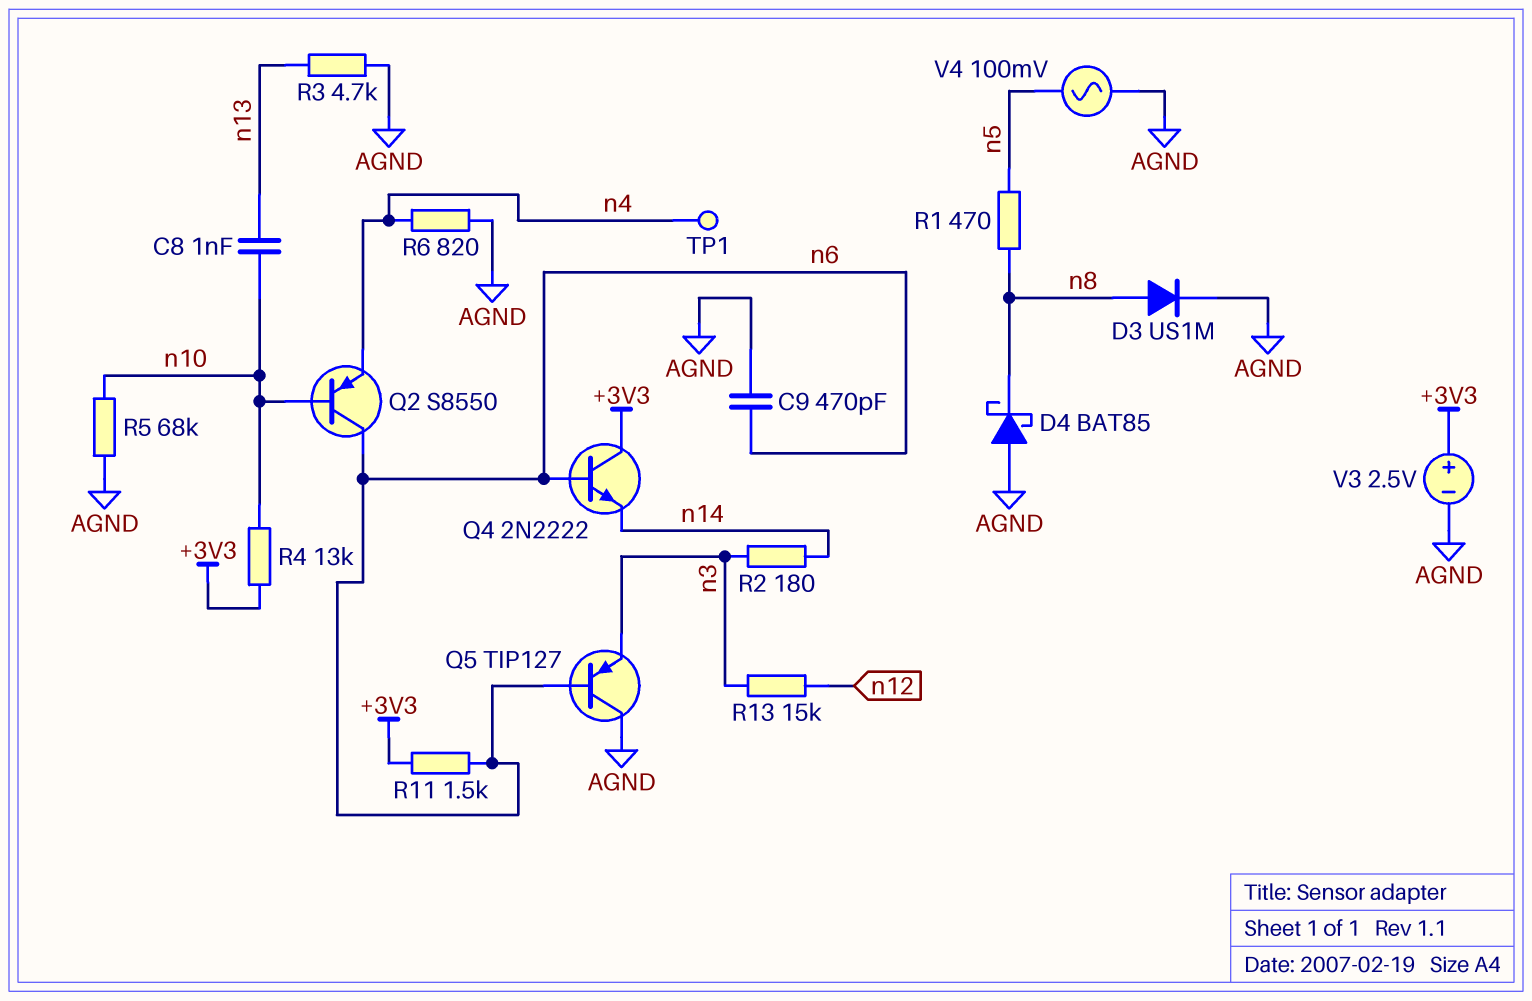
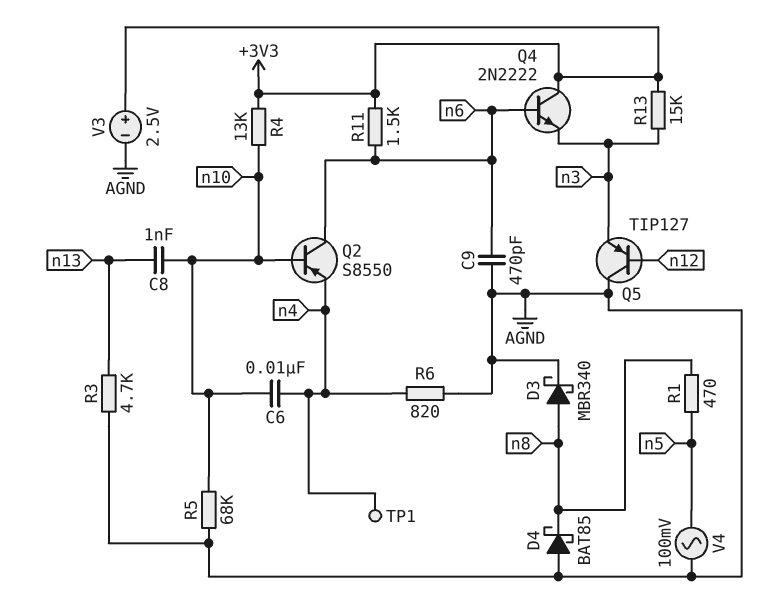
C6: none -> 10nF (n4, n10)
D3: diode US1M (A n8, K AGND) -> schottky MBR340 (A n8, K AGND)
Q4: NPN 2N2222 (B n6, C +3V3, E n14) -> NPN 2N2222 (B n6, C +3V3, E n3)
Q5: PNP TIP127 (B n6, C AGND, E n3) -> PNP TIP127 (B n12, C AGND, E n3)
R2: 180 (n3, n14) -> none
R13: 15k (n3, n12) -> 15k (+3V3, n3)

